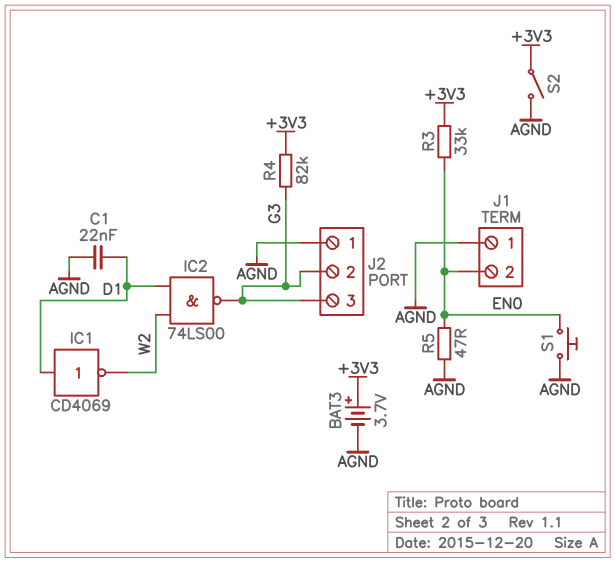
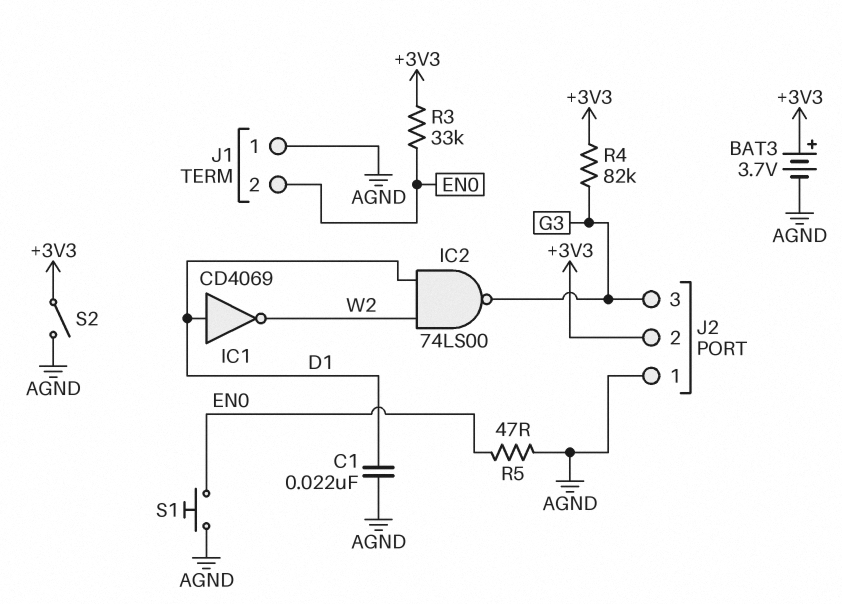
J2 pin 2: G3 -> +3V3

